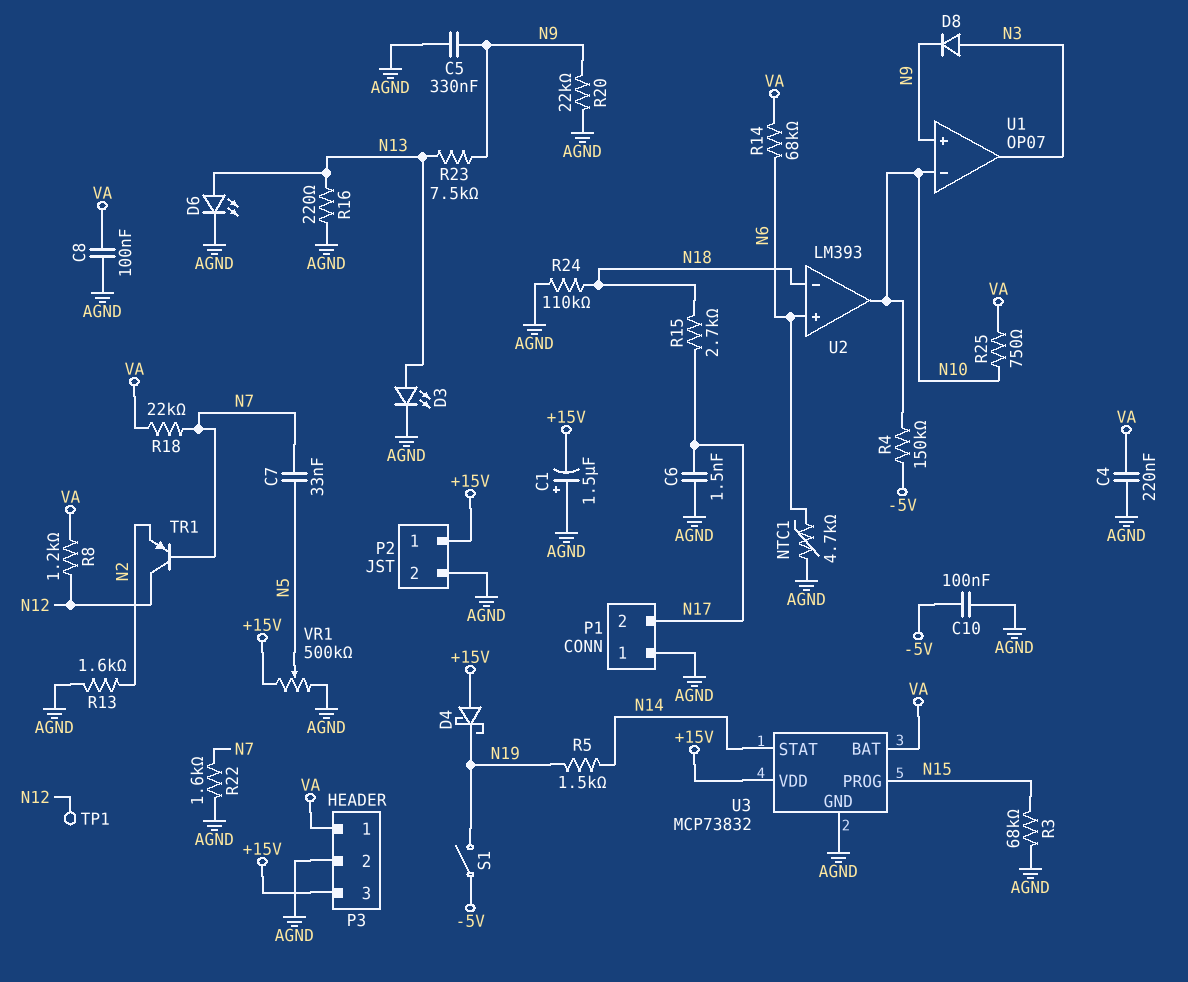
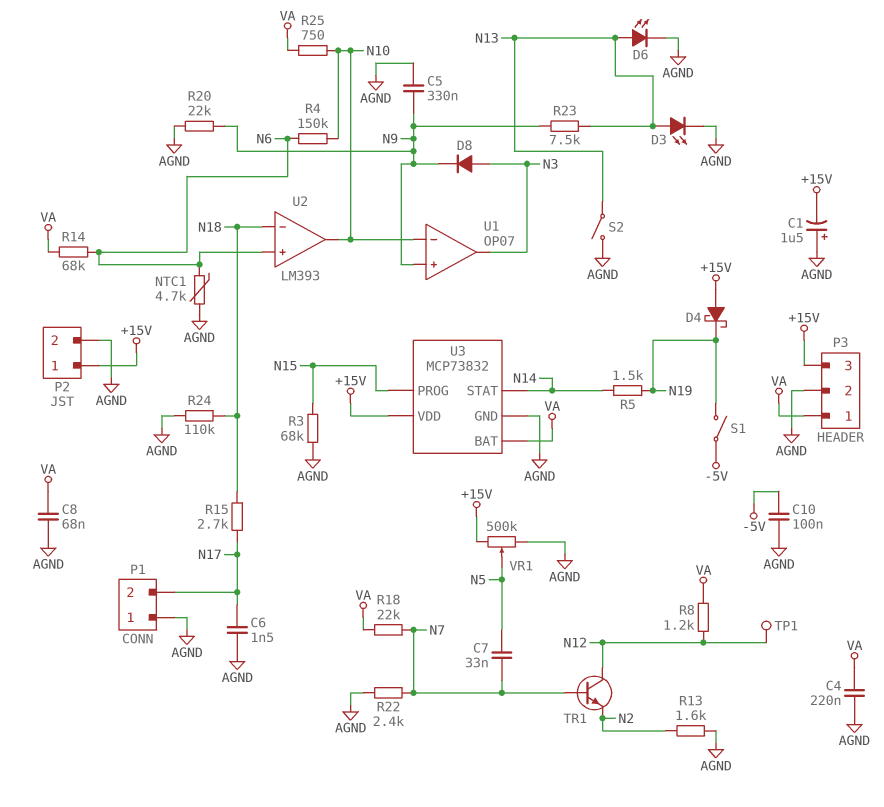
C8: 100nF (AGND, VA) -> 68nF (AGND, VA)
R4: 150k (-5V, N10) -> 150k (N6, N10)
R16: 220 (AGND, N13) -> none
R22: 1.6k (AGND, N7) -> 2.4k (AGND, N7)
S2: none -> switch (AGND, N13)
TR1: PNP (B N7, C N12, E N2) -> NPN (B N7, C N12, E N2)

